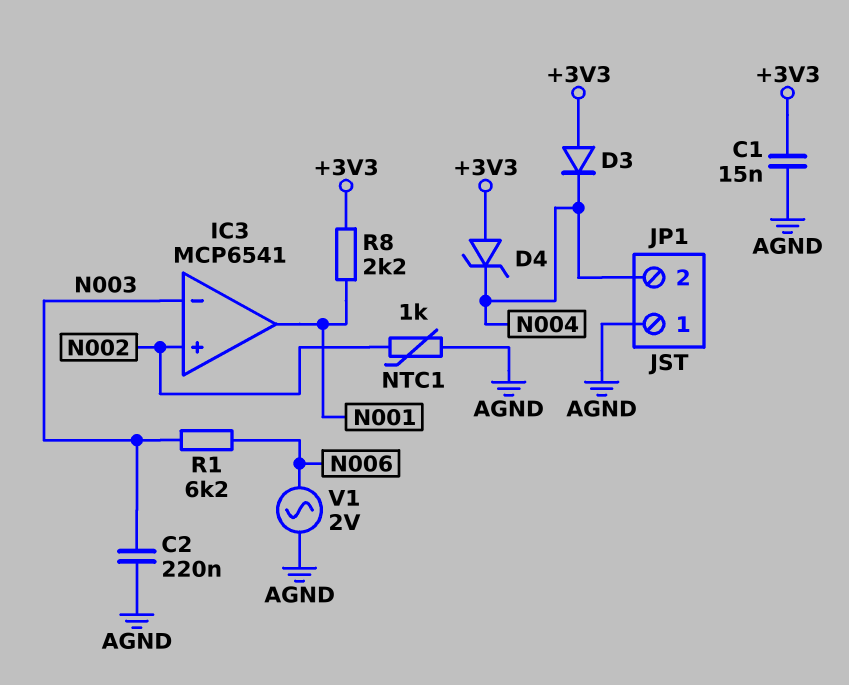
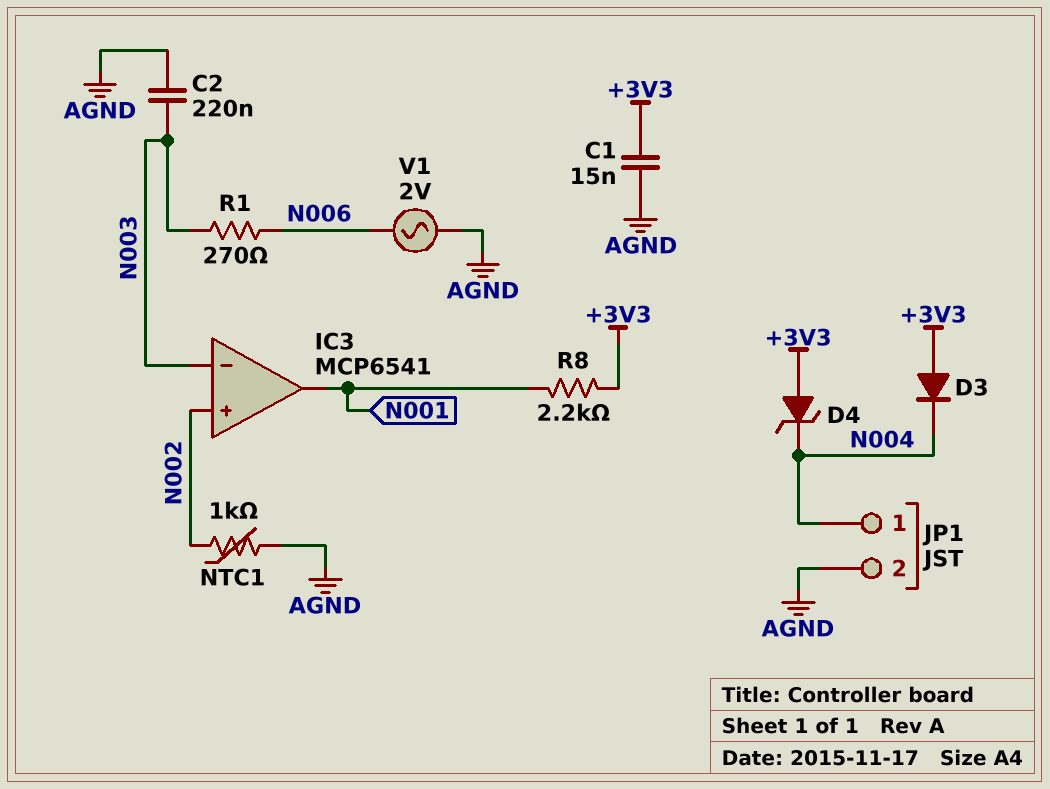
JP1 pin 1: AGND -> N004
JP1 pin 2: N004 -> AGND
R1: 6.2k (N003, N006) -> 270 (N003, N006)

